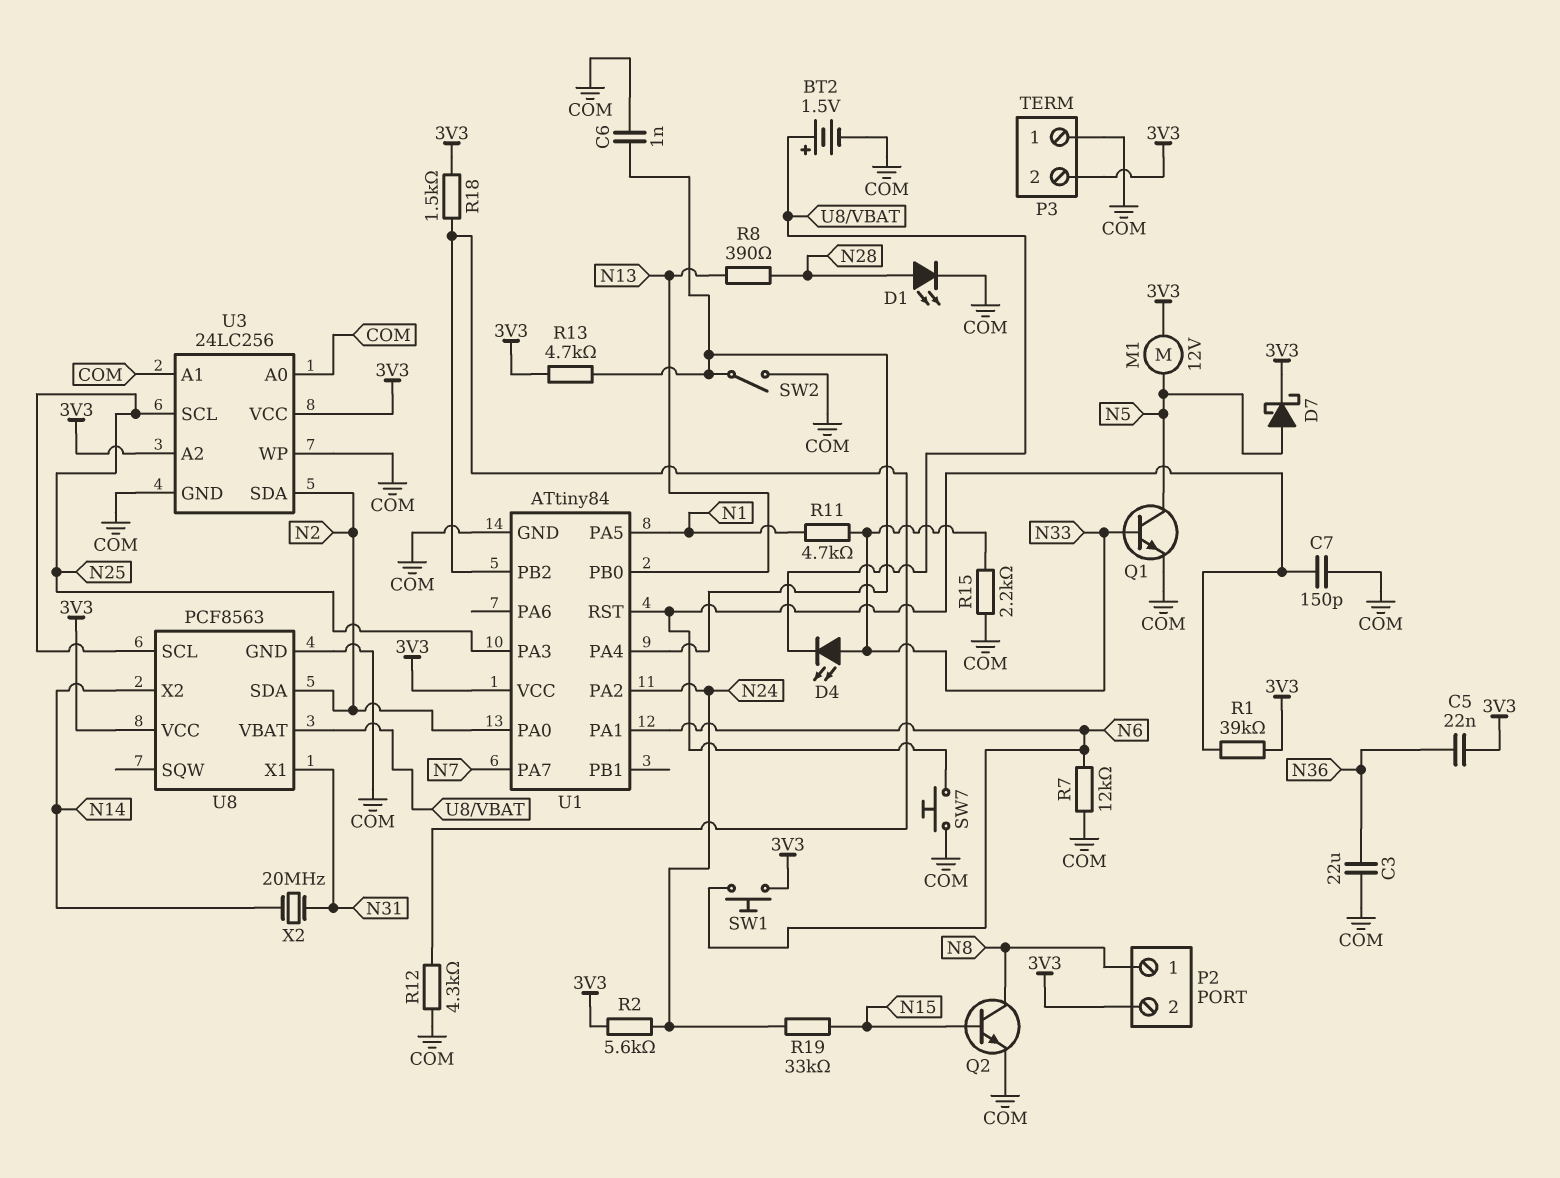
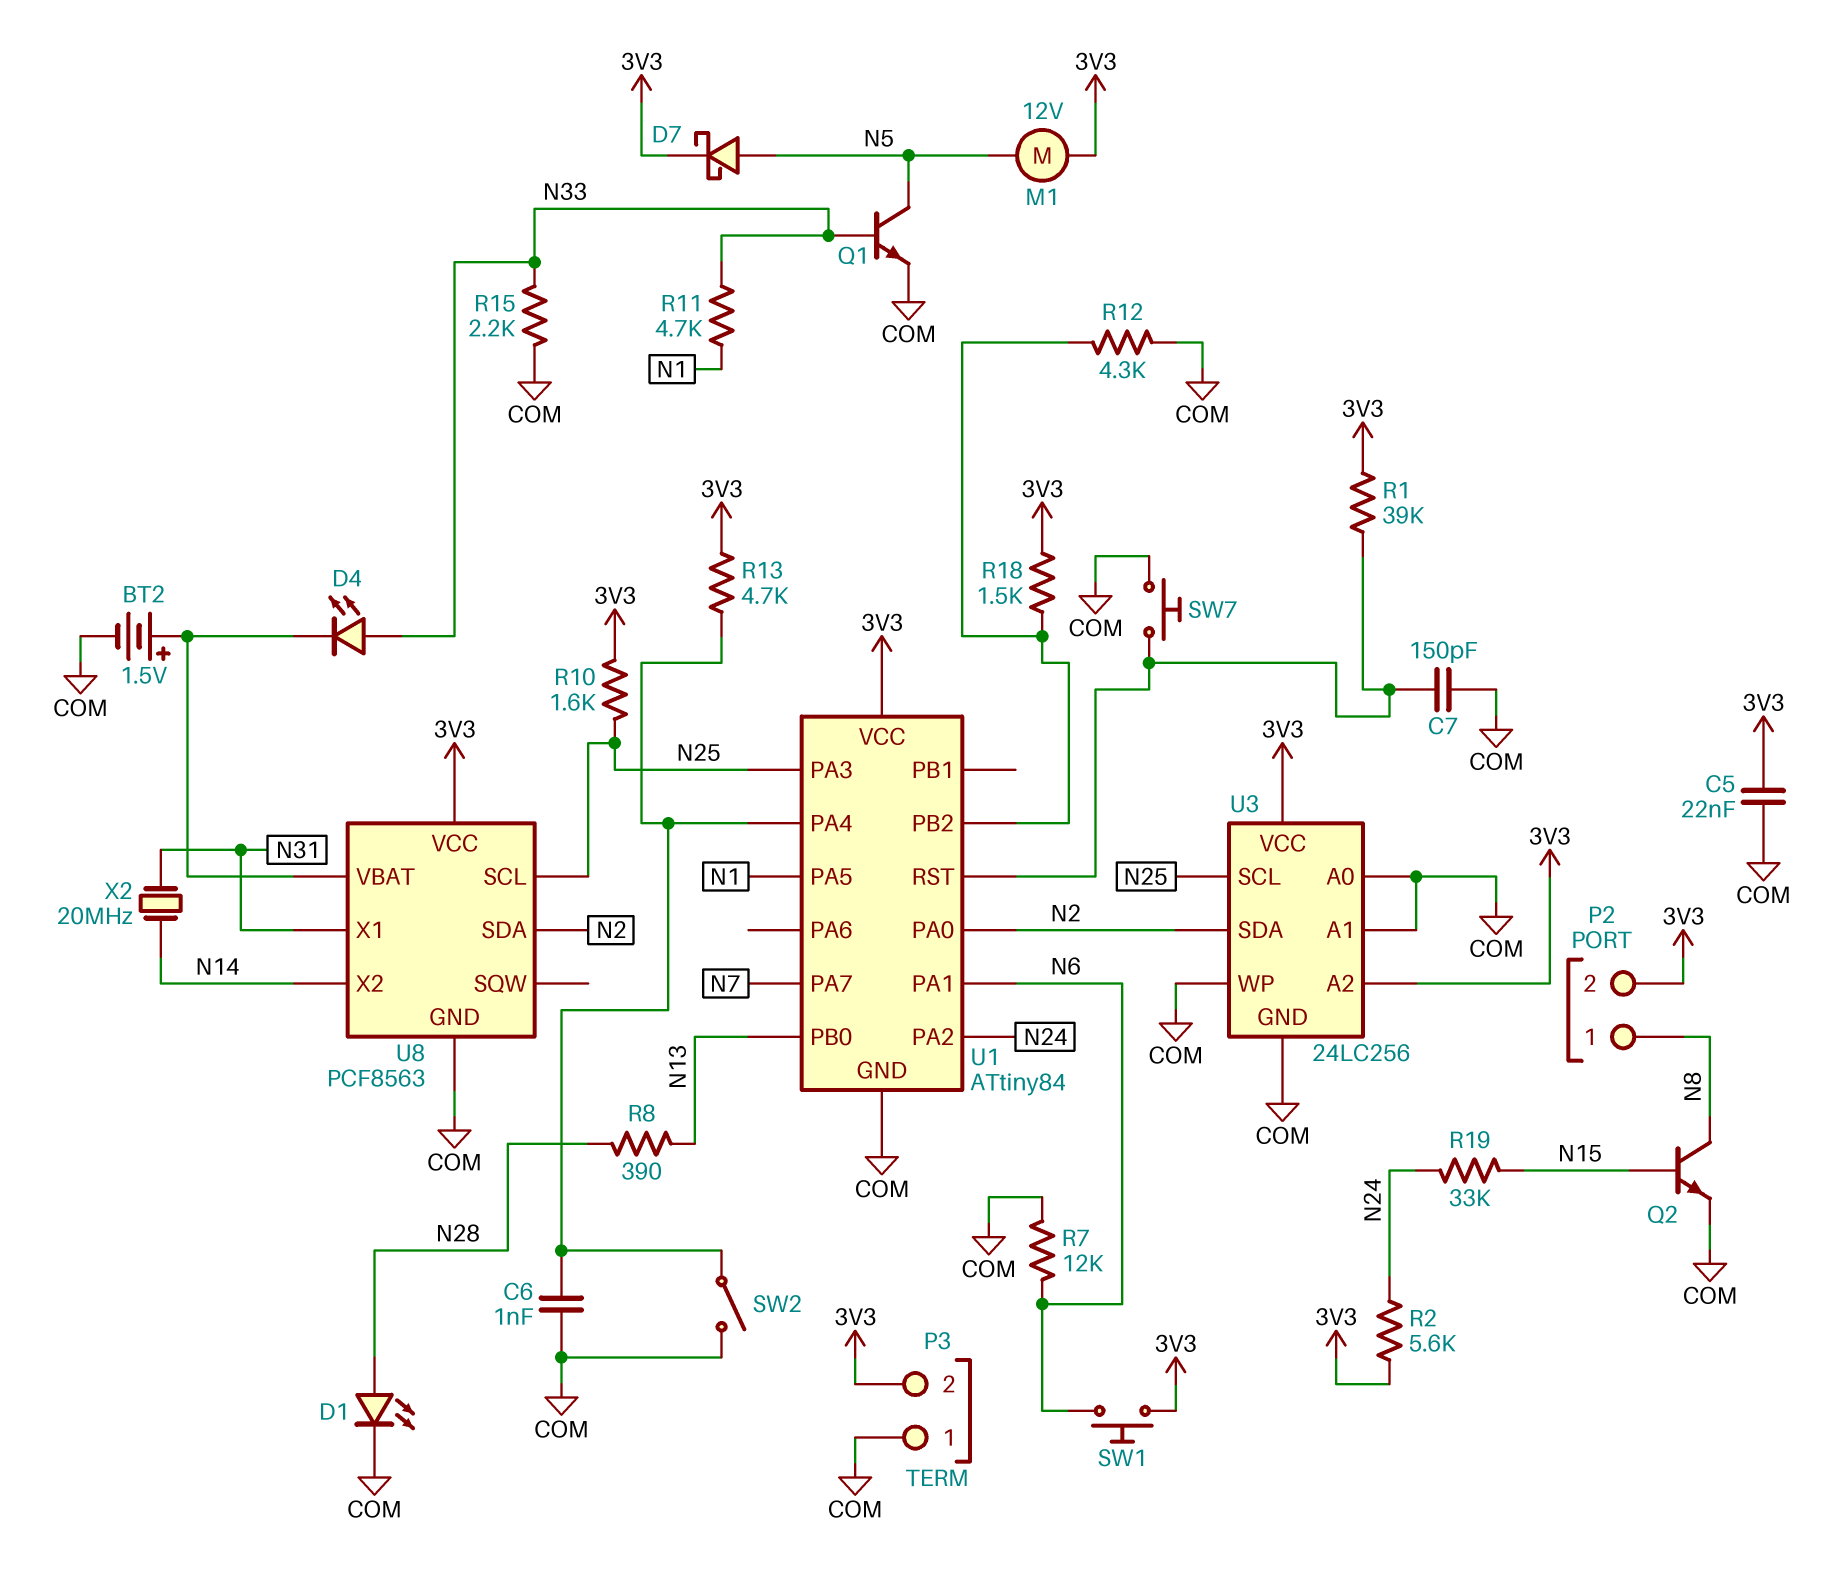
C3: 22uF (COM, N36) -> none
C5: 22nF (3V3, N36) -> 22nF (3V3, COM)
R10: none -> 1.6k (3V3, N25)

